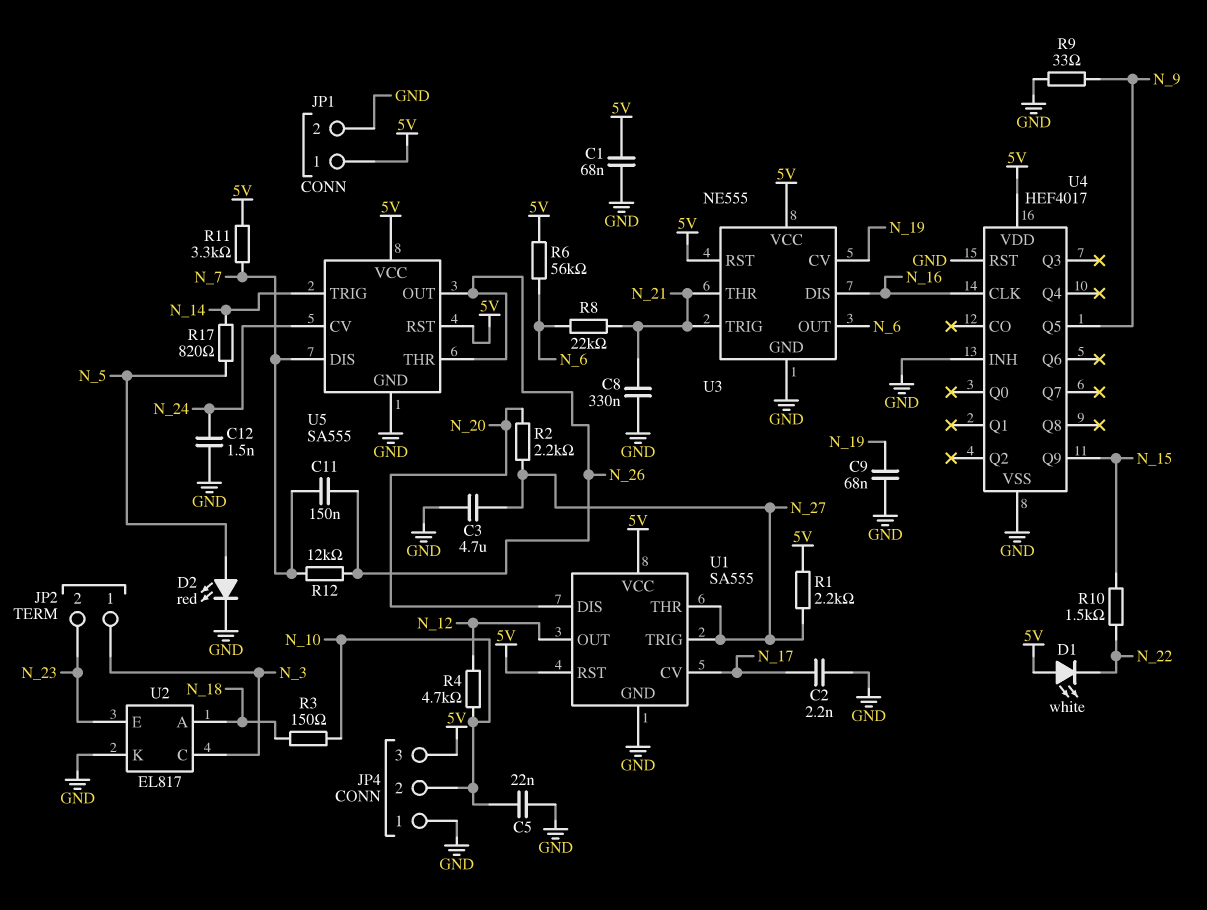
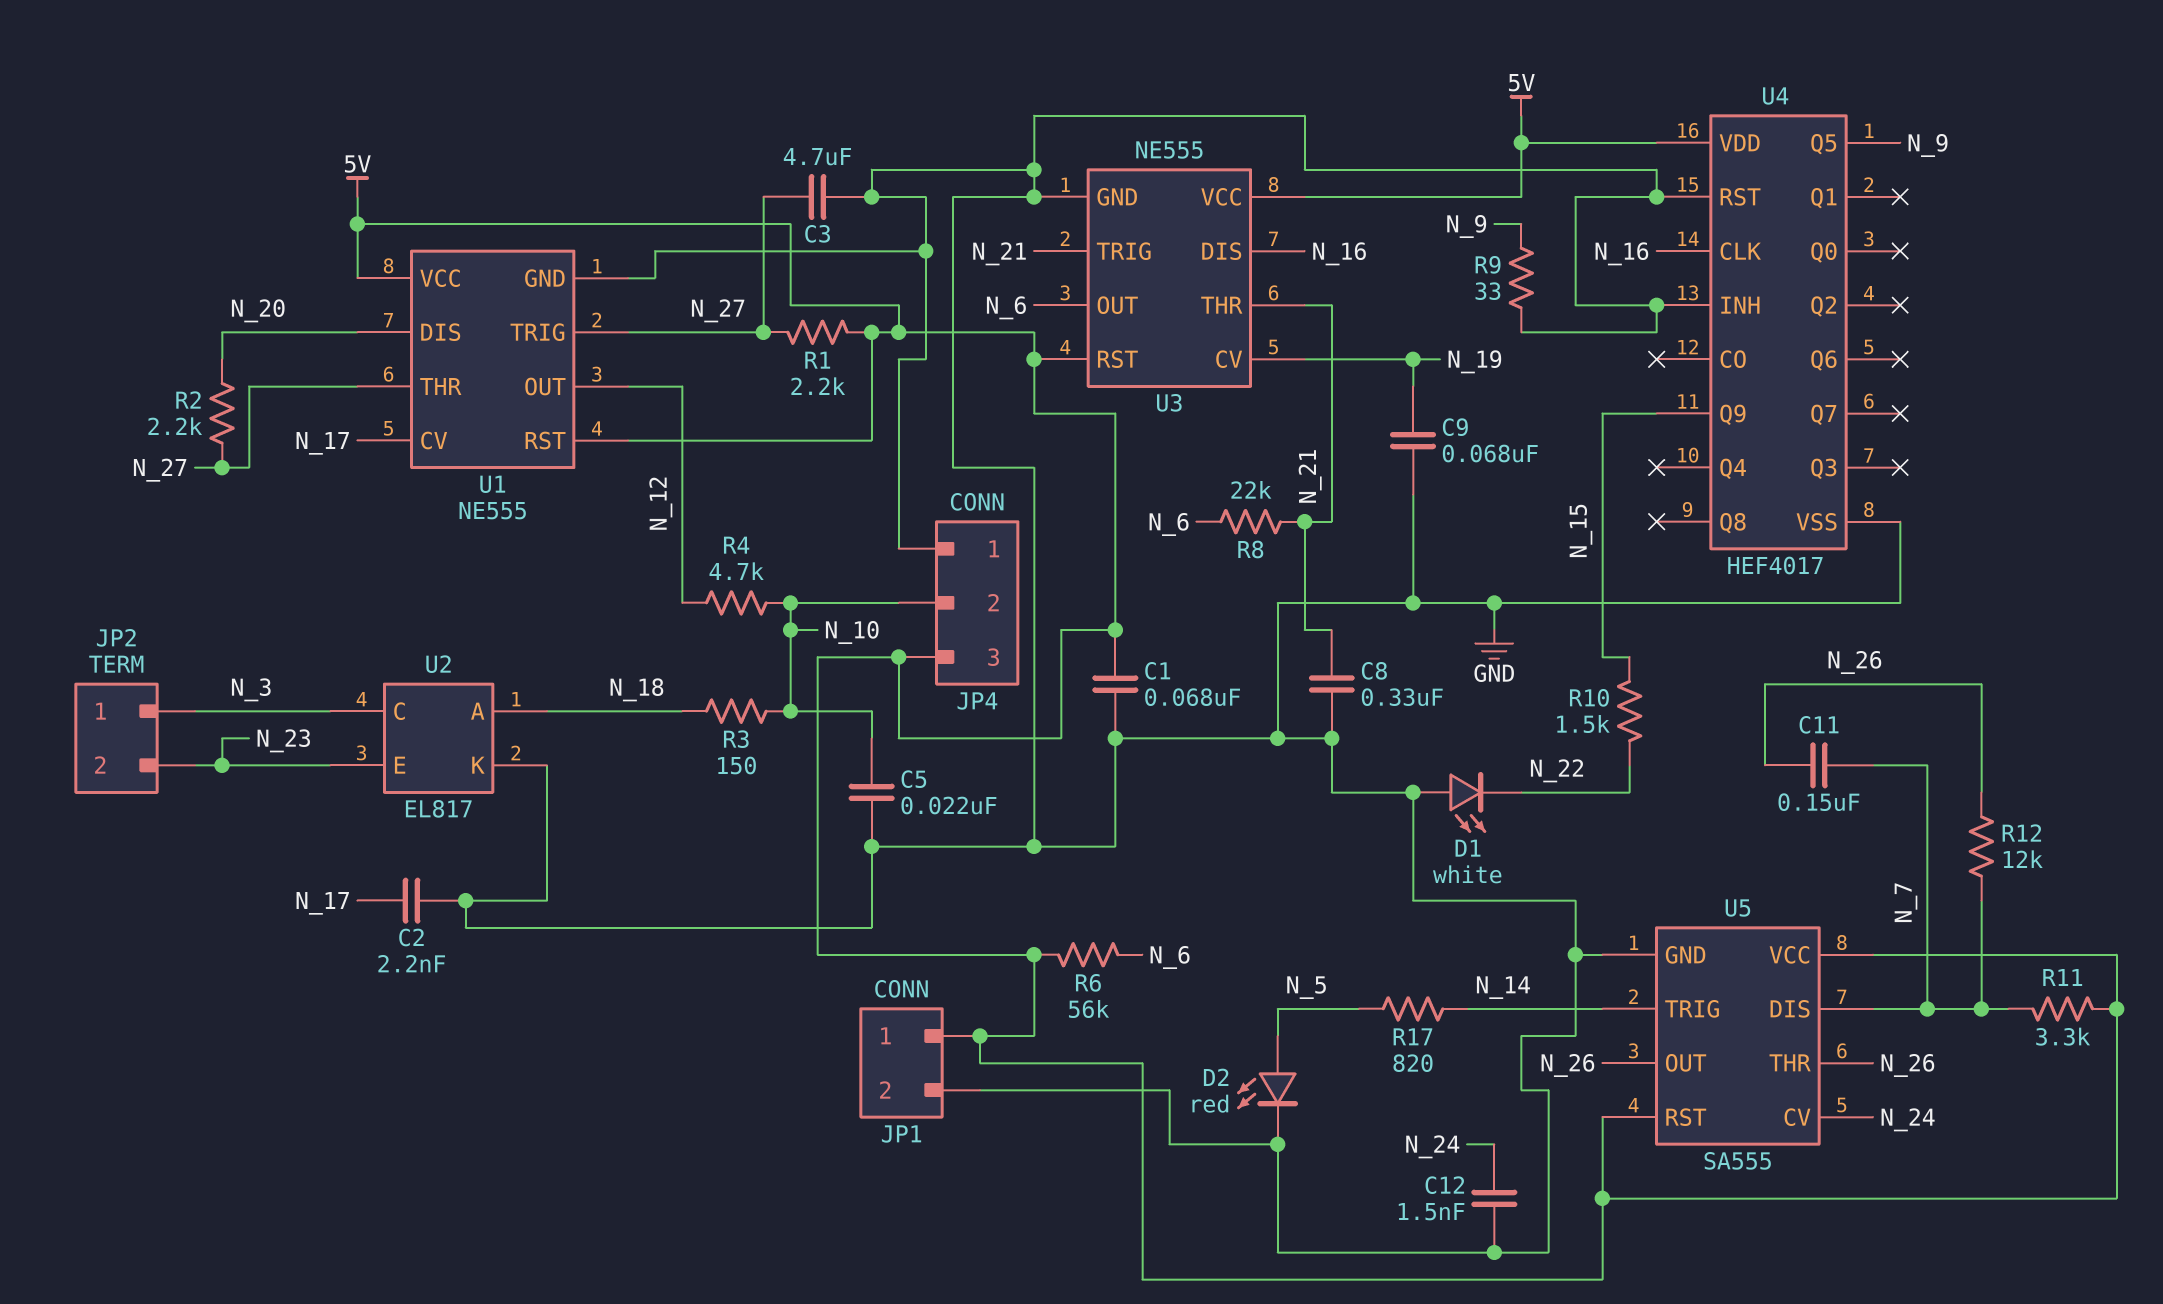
D1: LED white (A 5V, K N_22) -> LED white (A GND, K N_22)
U1: SA555 -> NE555

